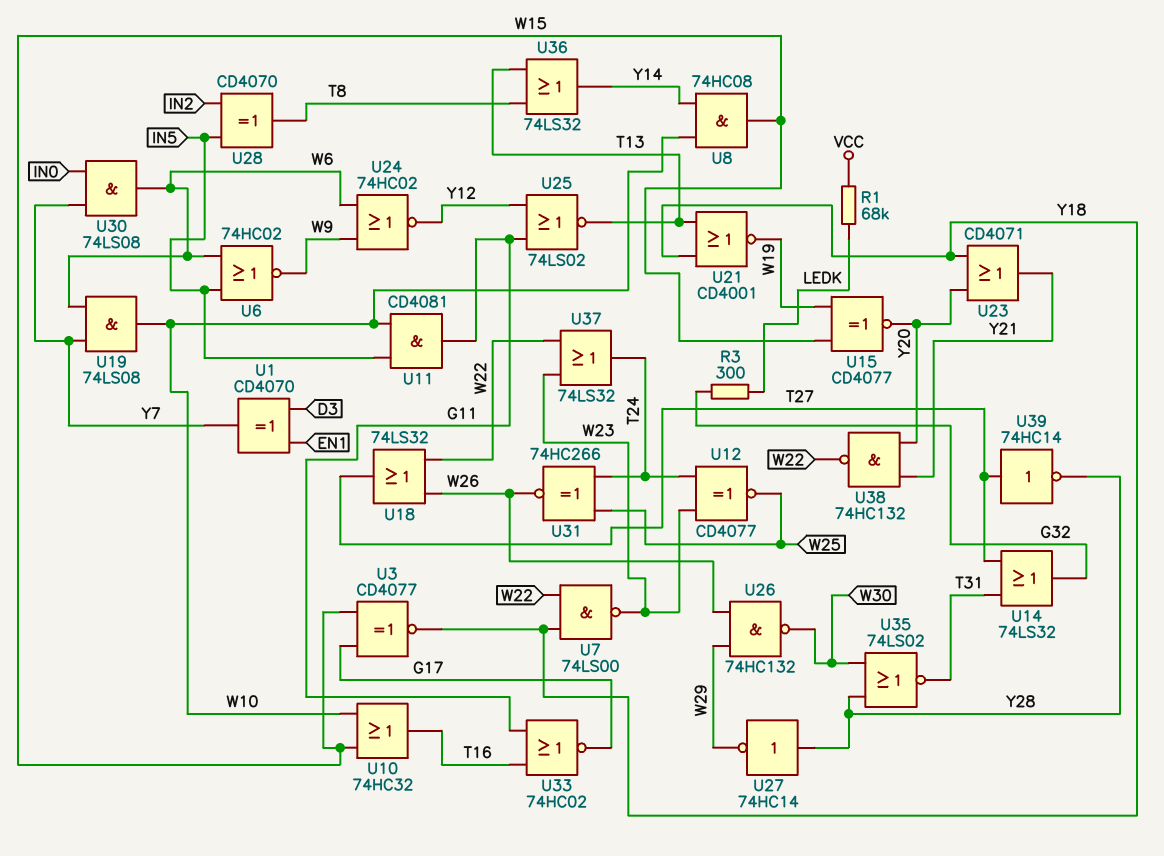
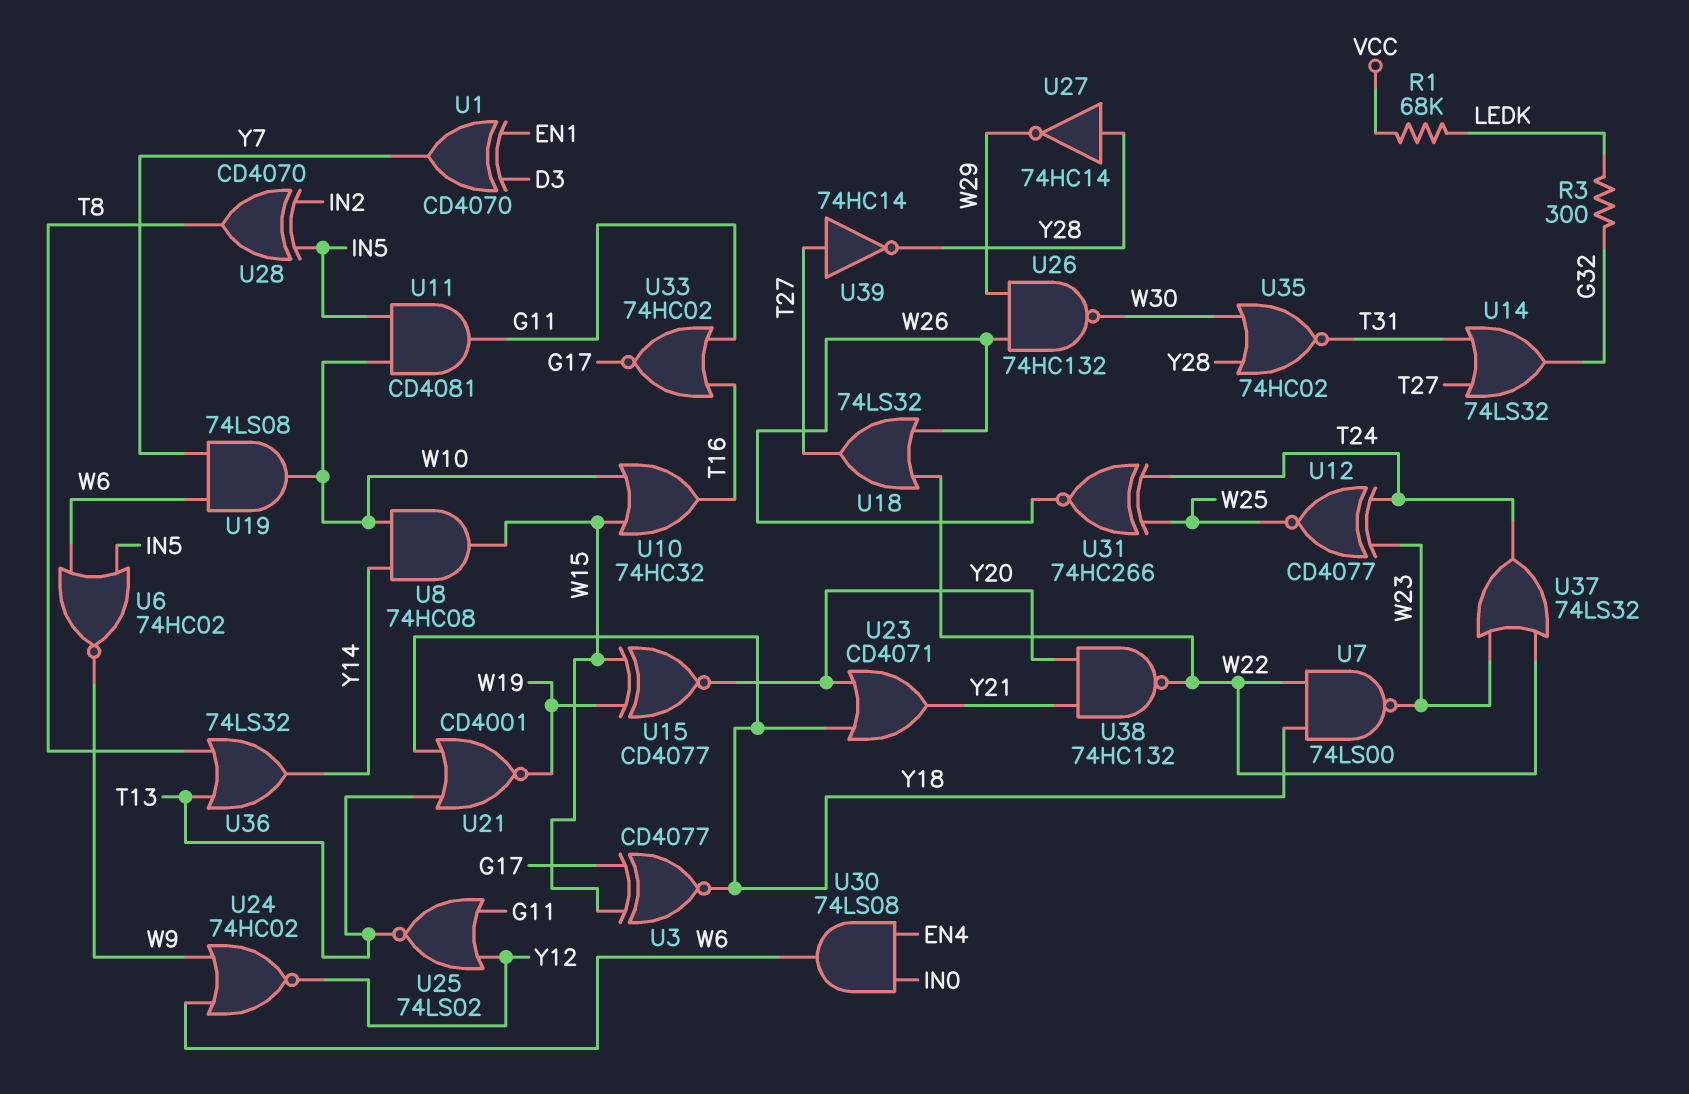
U30: AND 74LS08 (in IN0, in Y7, out W6) -> AND 74LS08 (in EN4, in IN0, out W6)
U35: NOR 74LS02 (in W30, in Y28, out T31) -> NOR 74HC02 (in W30, in Y28, out T31)

